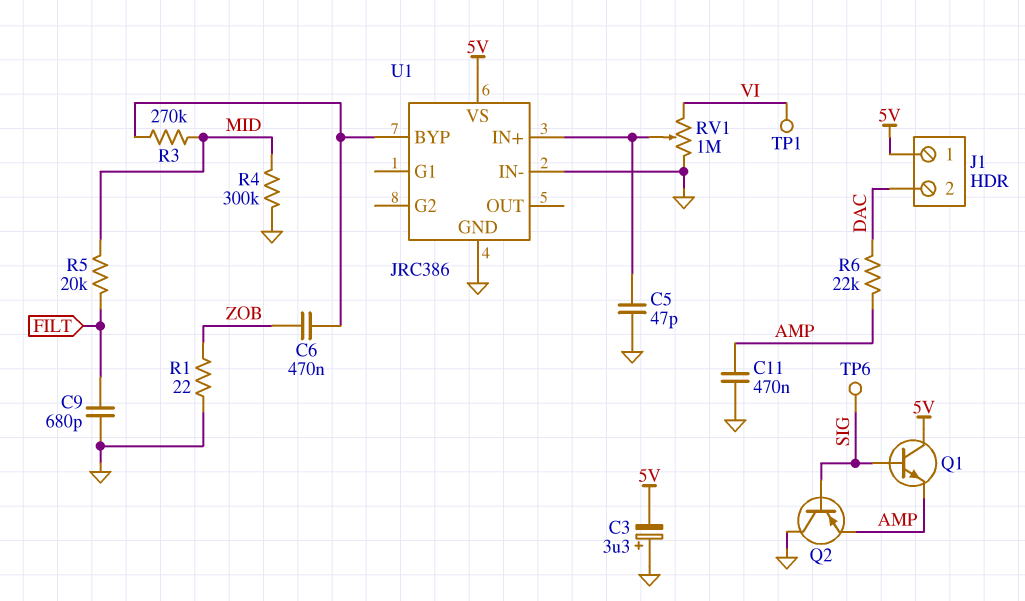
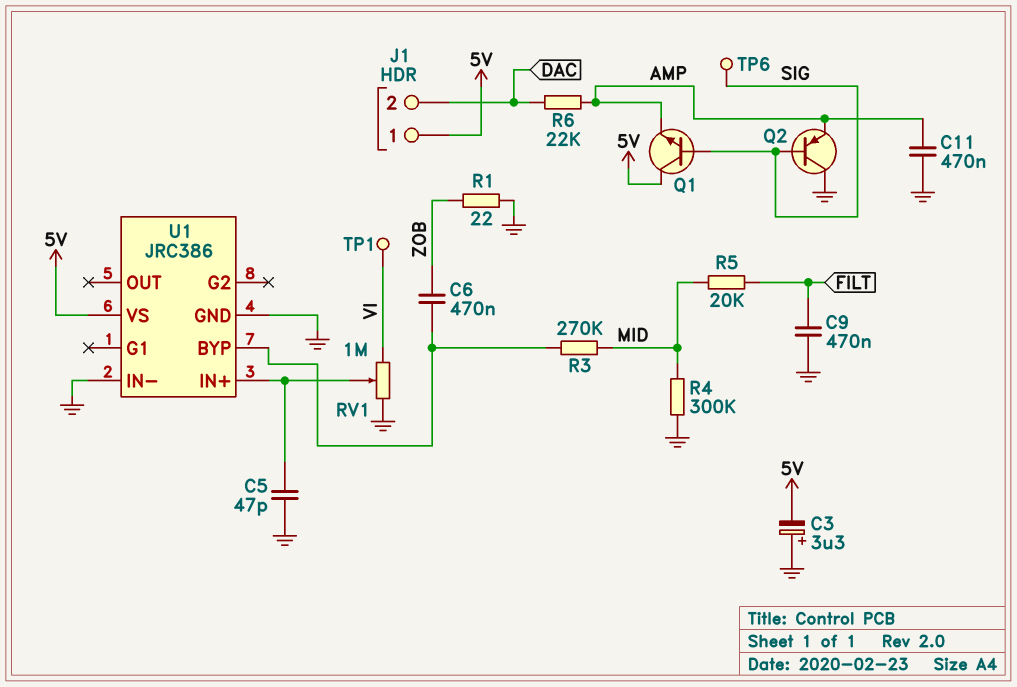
C9: 680pF (FILT, GND) -> 470nF (FILT, GND)

